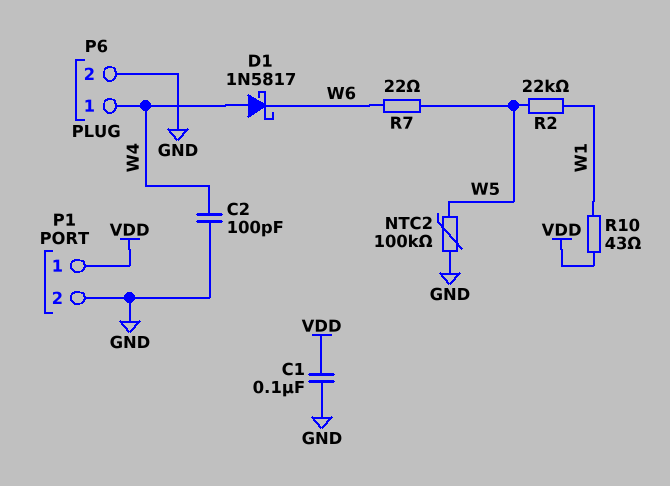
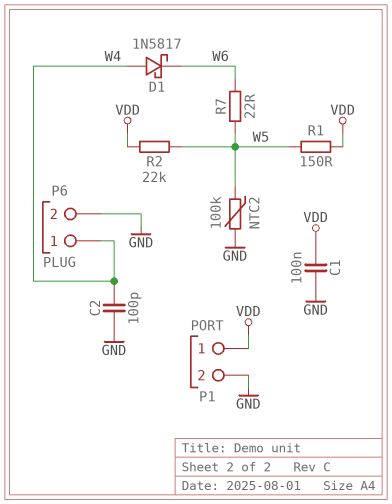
R1: none -> 150 (VDD, W5)
R2: 22k (W1, W5) -> 22k (VDD, W5)
R10: 43 (VDD, W1) -> none

